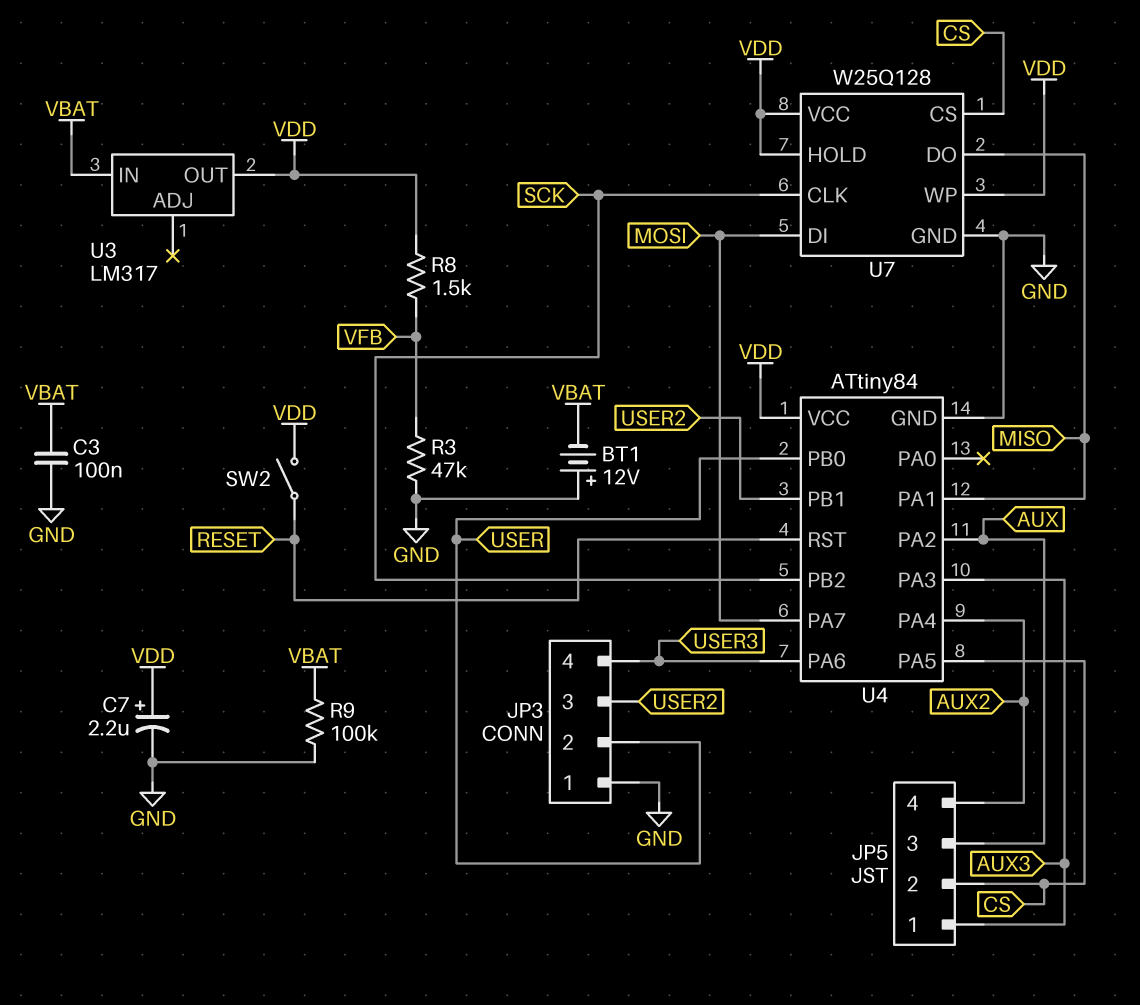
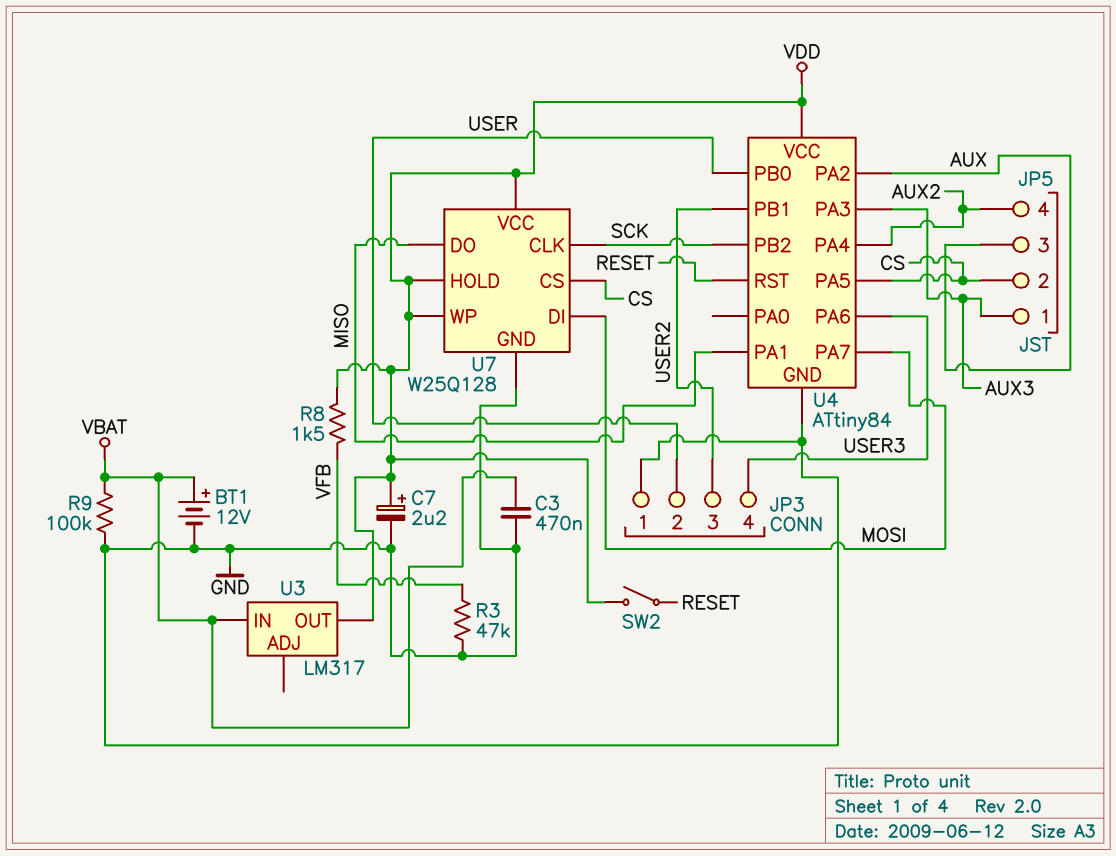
BT1: 12V (plus GND, minus VBAT) -> 12V (plus VBAT, minus GND)
C3: 100nF (GND, VBAT) -> 470nF (GND, VBAT)

